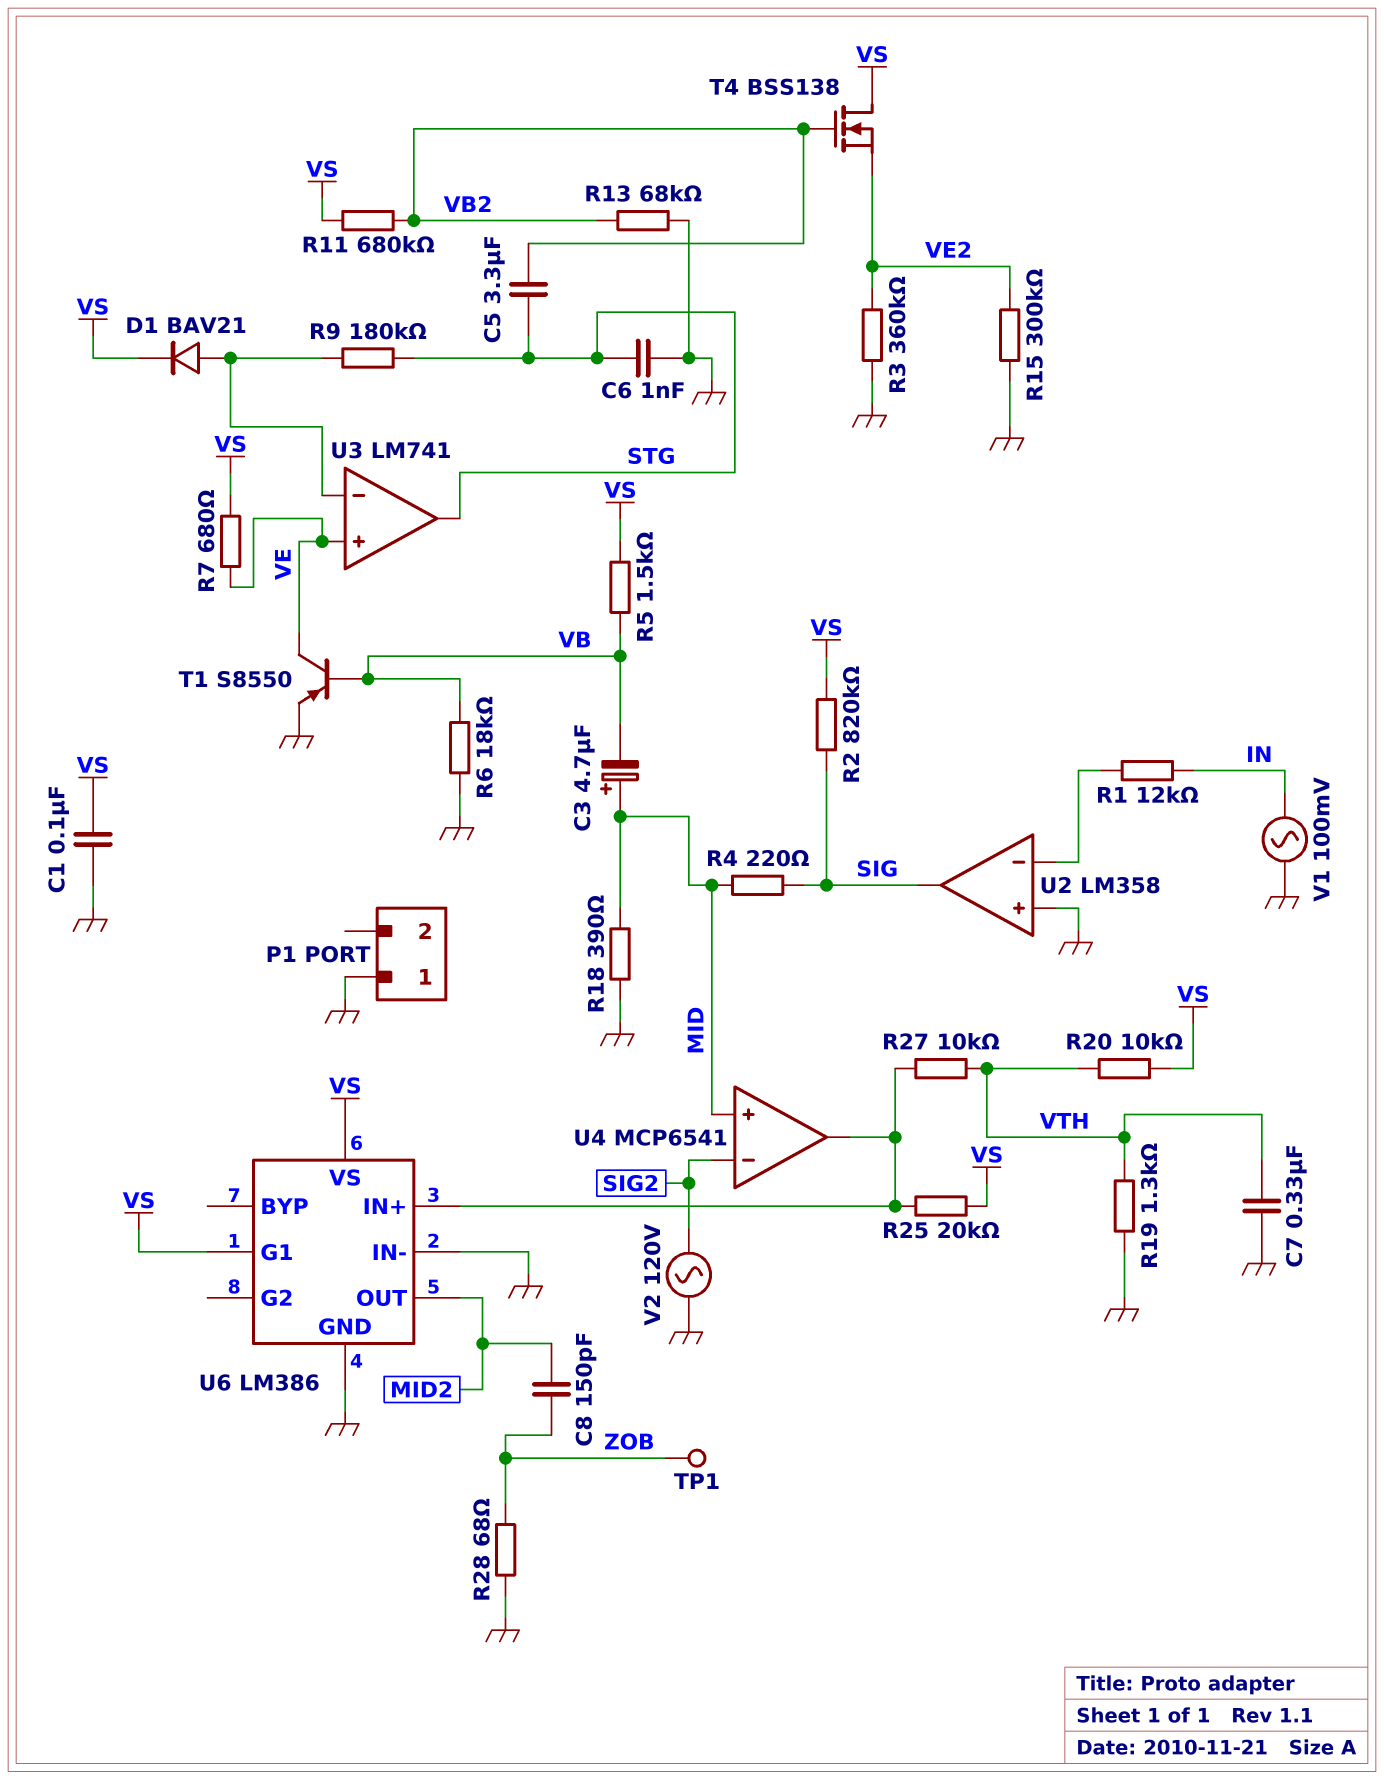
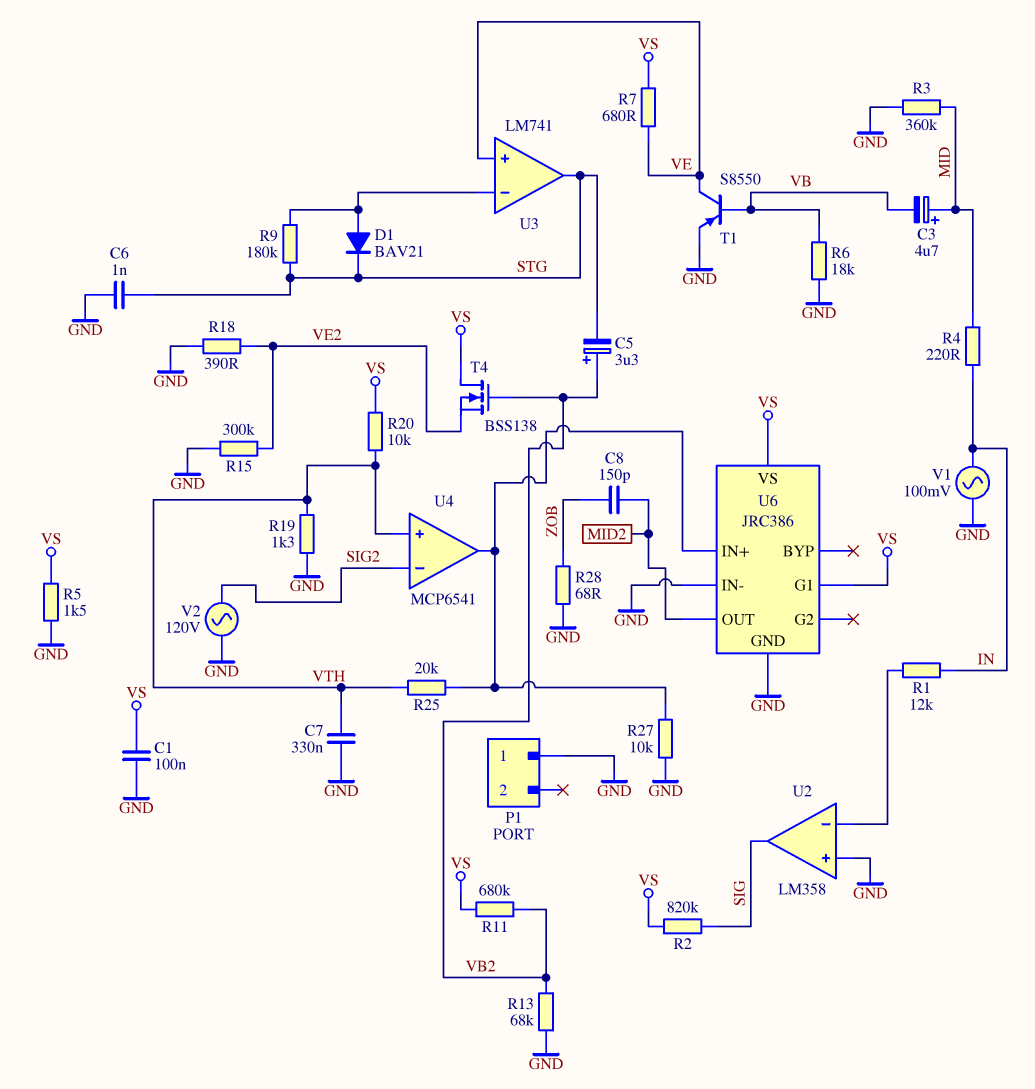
C5: 3.3uF (STG, VB2) -> 3.3uF (plus VB2, minus STG)
D1: diode BAV21 (A U3/in-, K VS) -> diode BAV21 (A U3/in-, K STG)
R3: 360k (GND, VE2) -> 360k (GND, MID)
R4: 220 (MID, SIG) -> 220 (IN, MID)
R5: 1.5k (VB, VS) -> 1.5k (GND, VS)
R18: 390 (GND, MID) -> 390 (GND, VE2)
R25: 20k (U4/out, VS) -> 20k (U4/out, VTH)
R27: 10k (U4/out, VTH) -> 10k (GND, U4/out)
TP1: test point (ZOB) -> none
U4 pin in+: MID -> VTH
U6: LM386 -> JRC386

